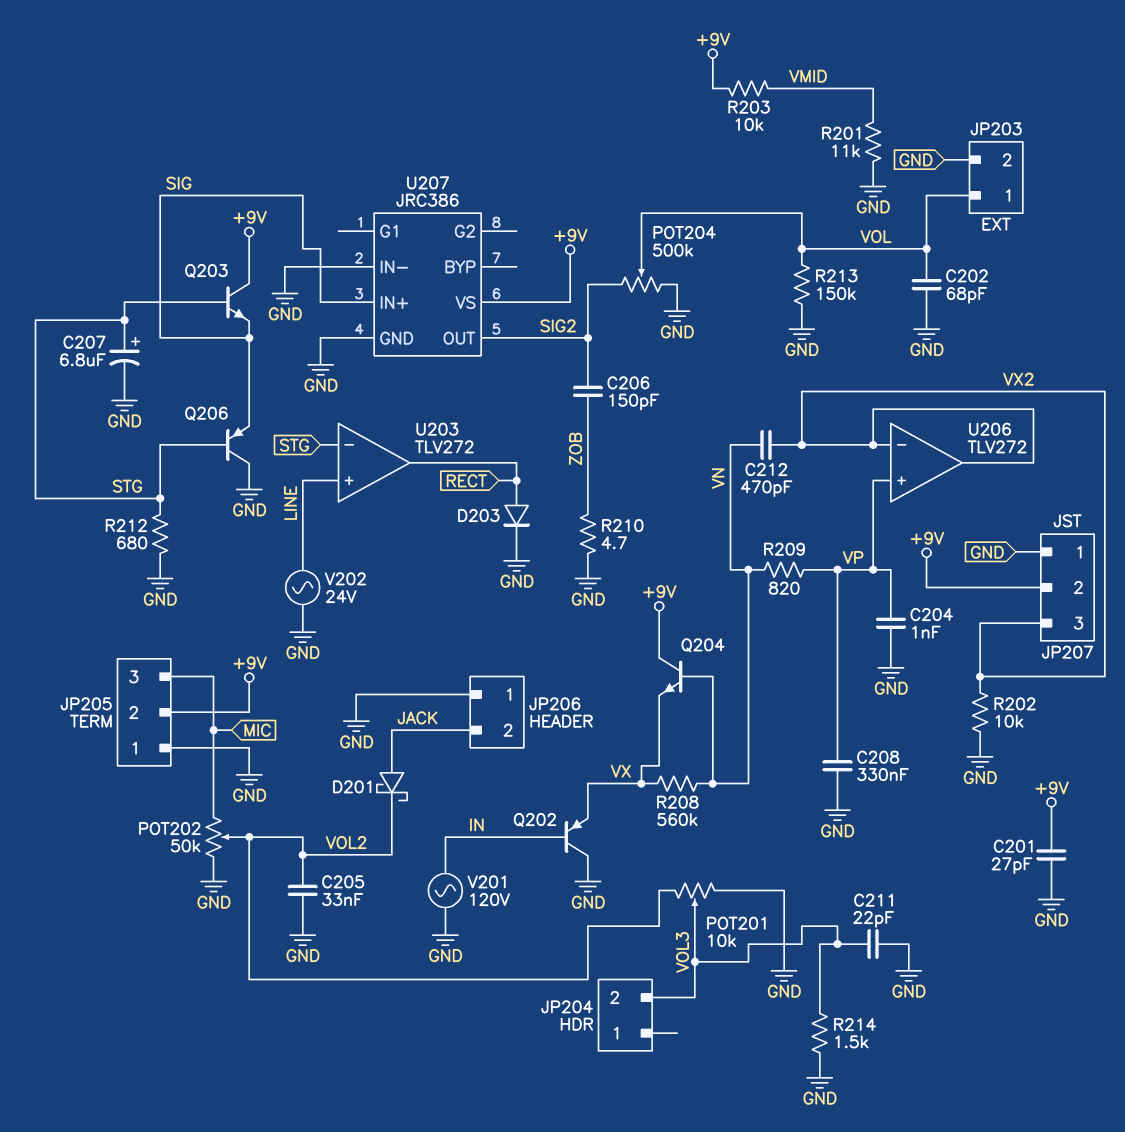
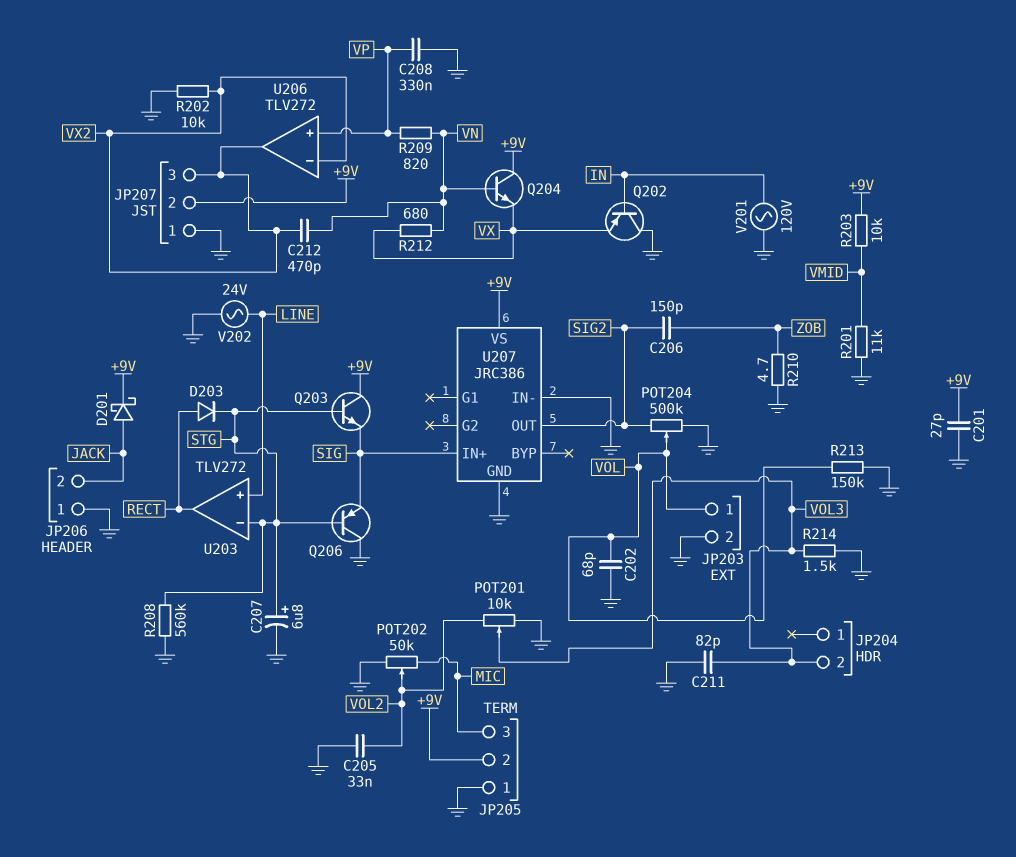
C204: 1nF (GND, VP) -> none
C211: 22pF (GND, VOL3) -> 82pF (GND, VOL3)
D201: schottky (A JACK, K VOL2) -> schottky (A JACK, K +9V)
D203: diode (A RECT, K GND) -> diode (A RECT, K STG)
R208: 560k (VN, VX) -> 560k (GND, STG)
R212: 680 (GND, STG) -> 680 (VN, VX)

